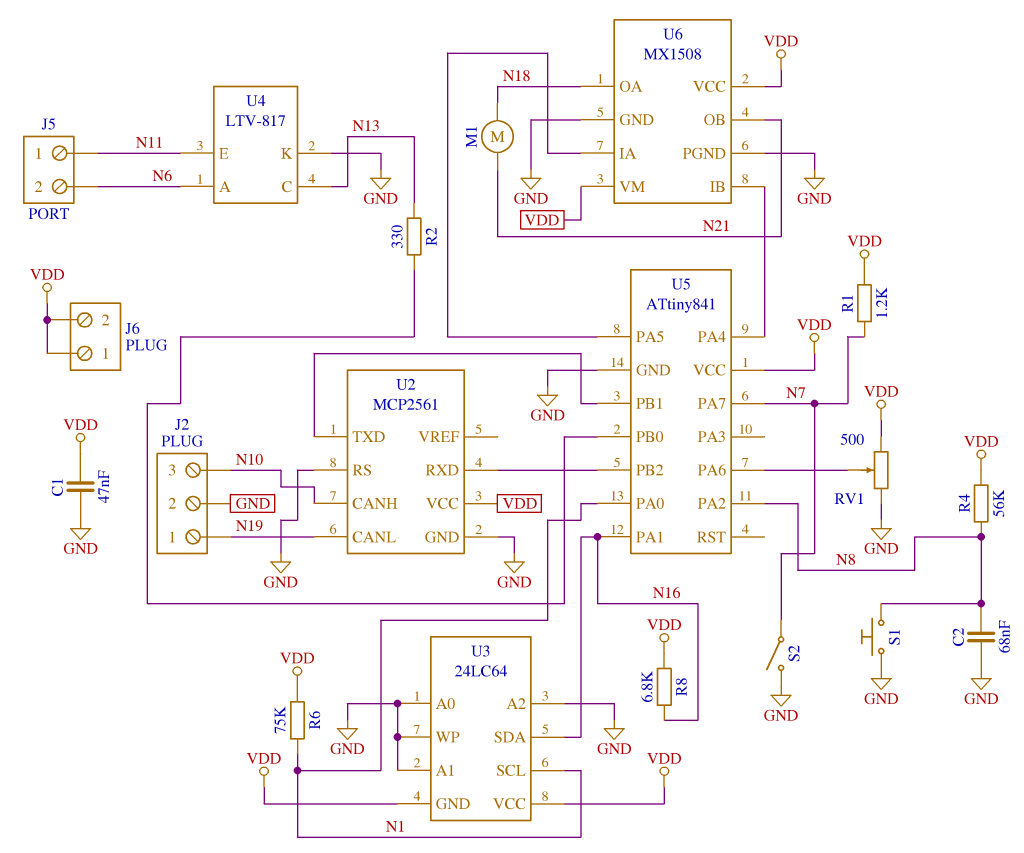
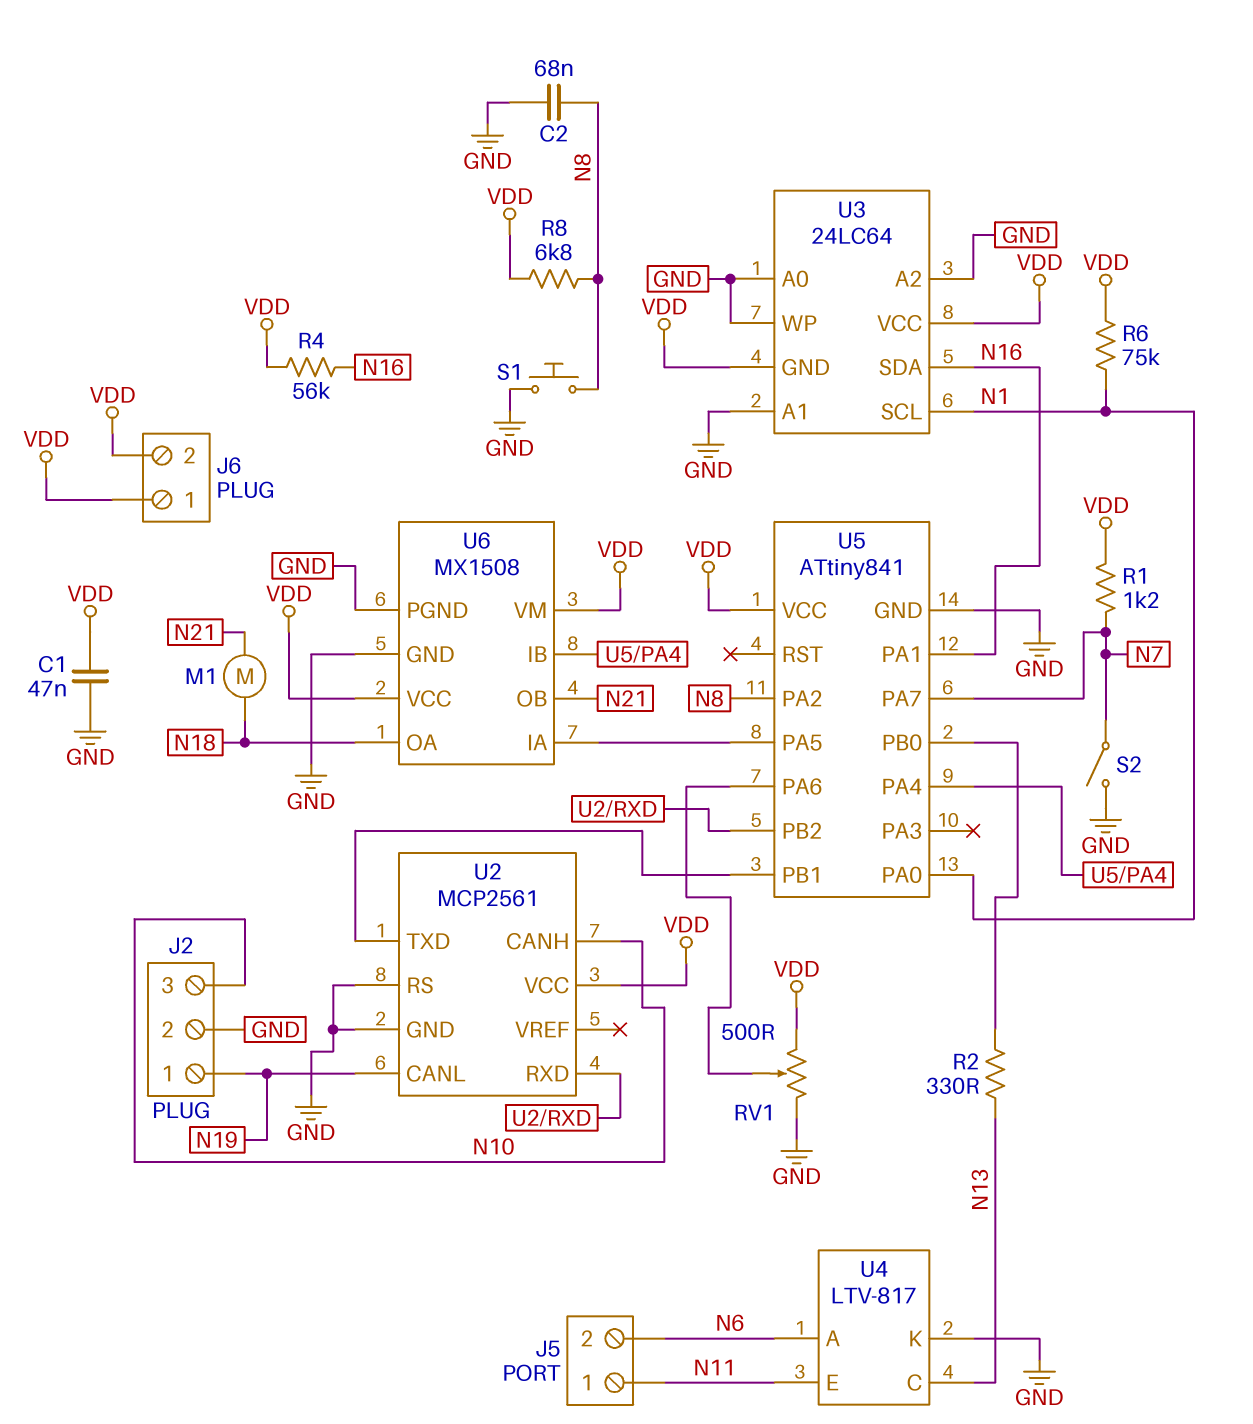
R4: 56k (N8, VDD) -> 56k (N16, VDD)
R8: 6.8k (N16, VDD) -> 6.8k (N8, VDD)

